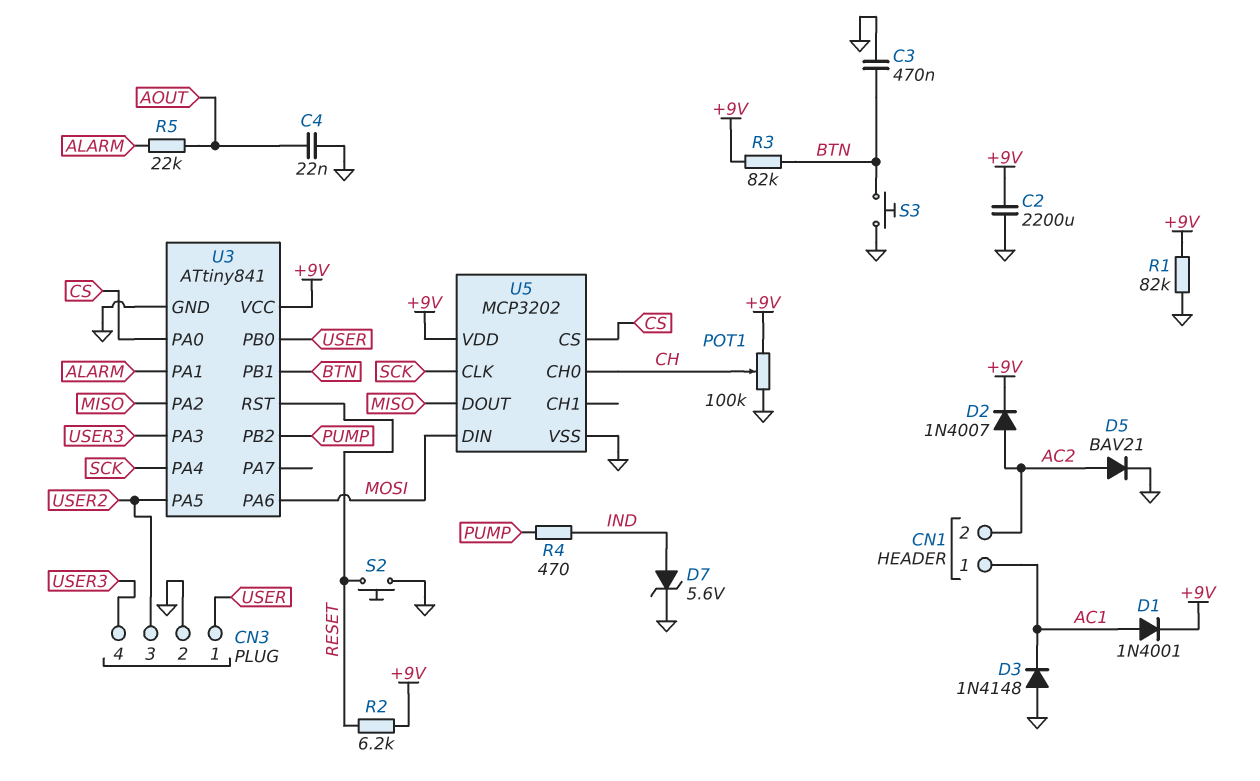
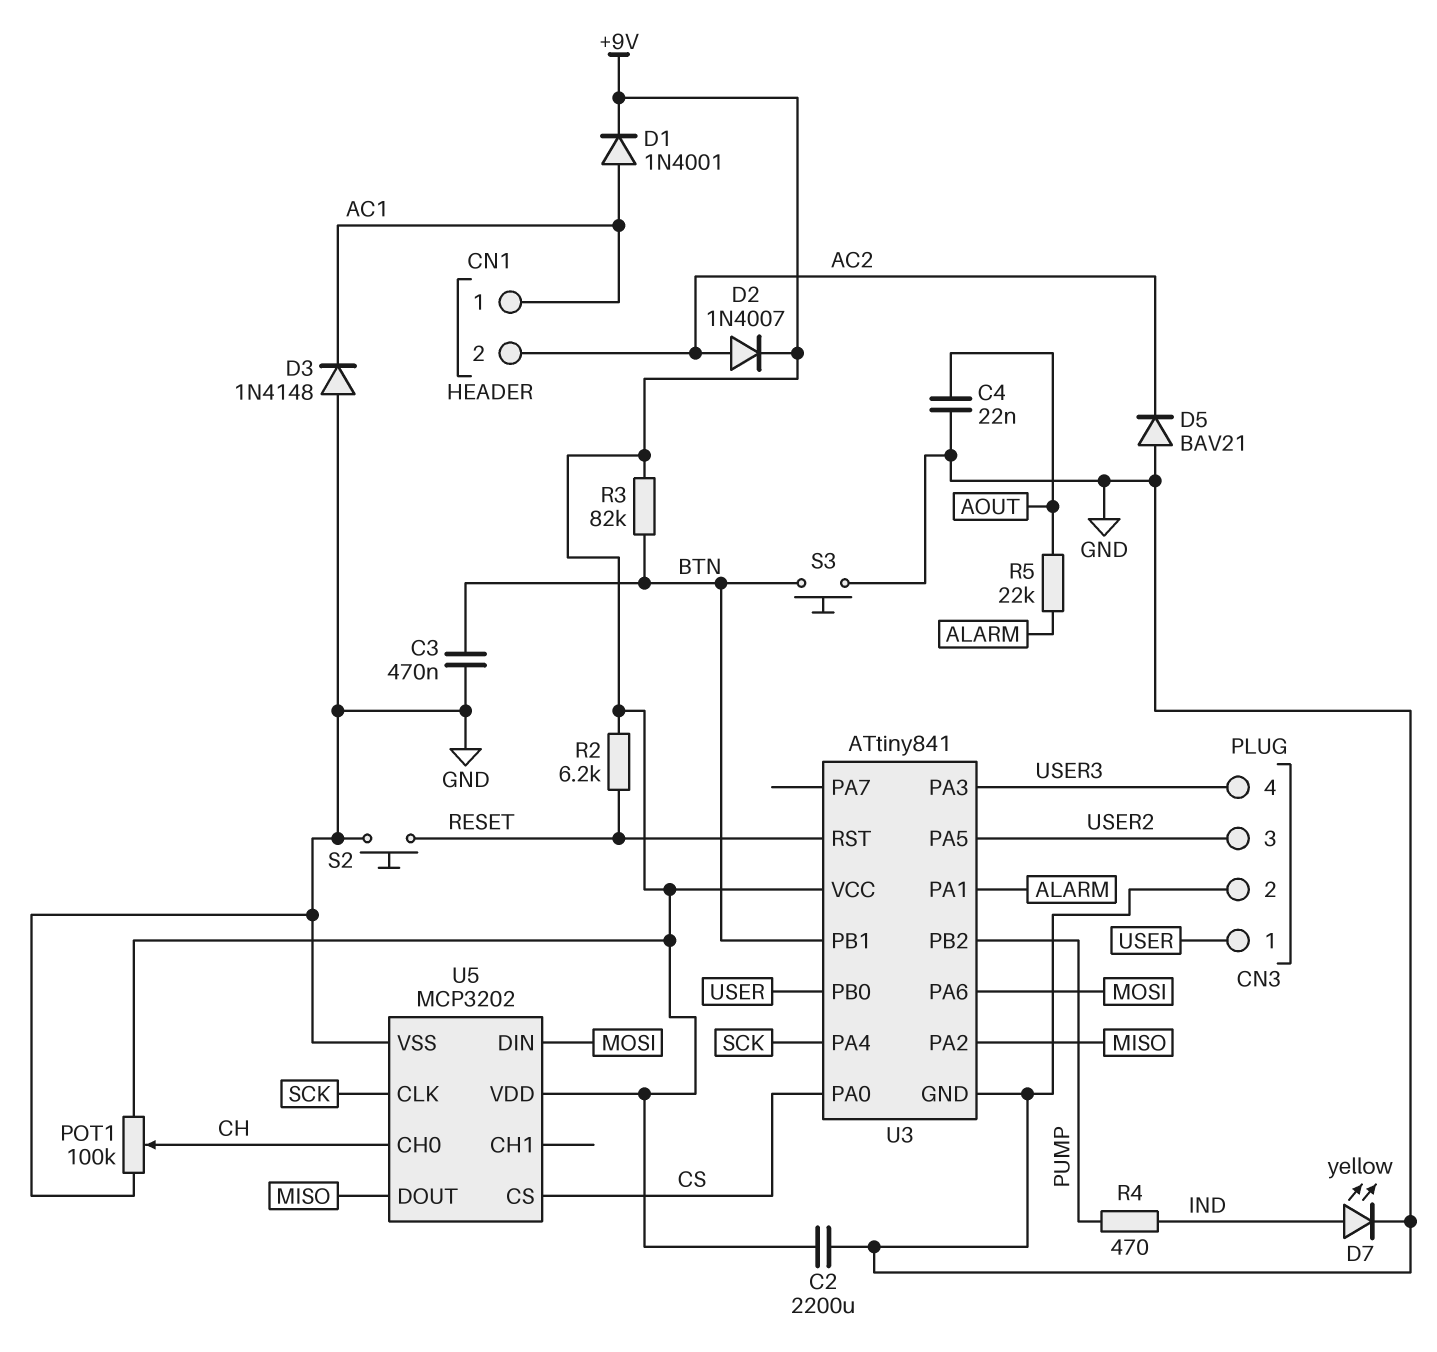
D5: diode BAV21 (A AC2, K GND) -> diode BAV21 (A GND, K AC2)
D7: zener 5.6V (A IND, K GND) -> LED yellow (A IND, K GND)
R1: 82k (+9V, GND) -> none

